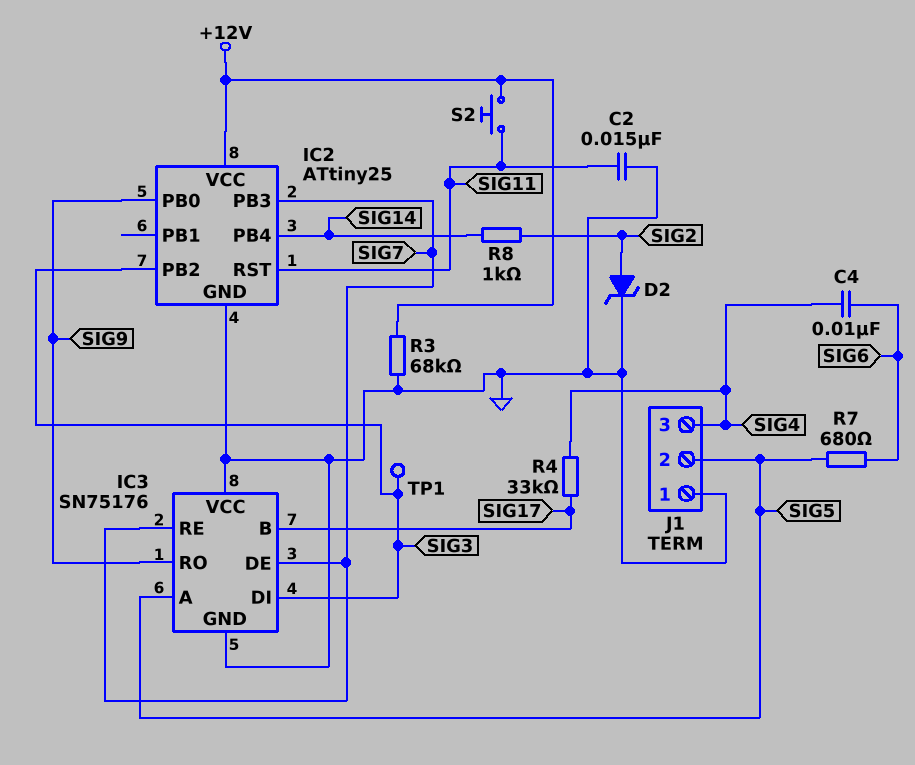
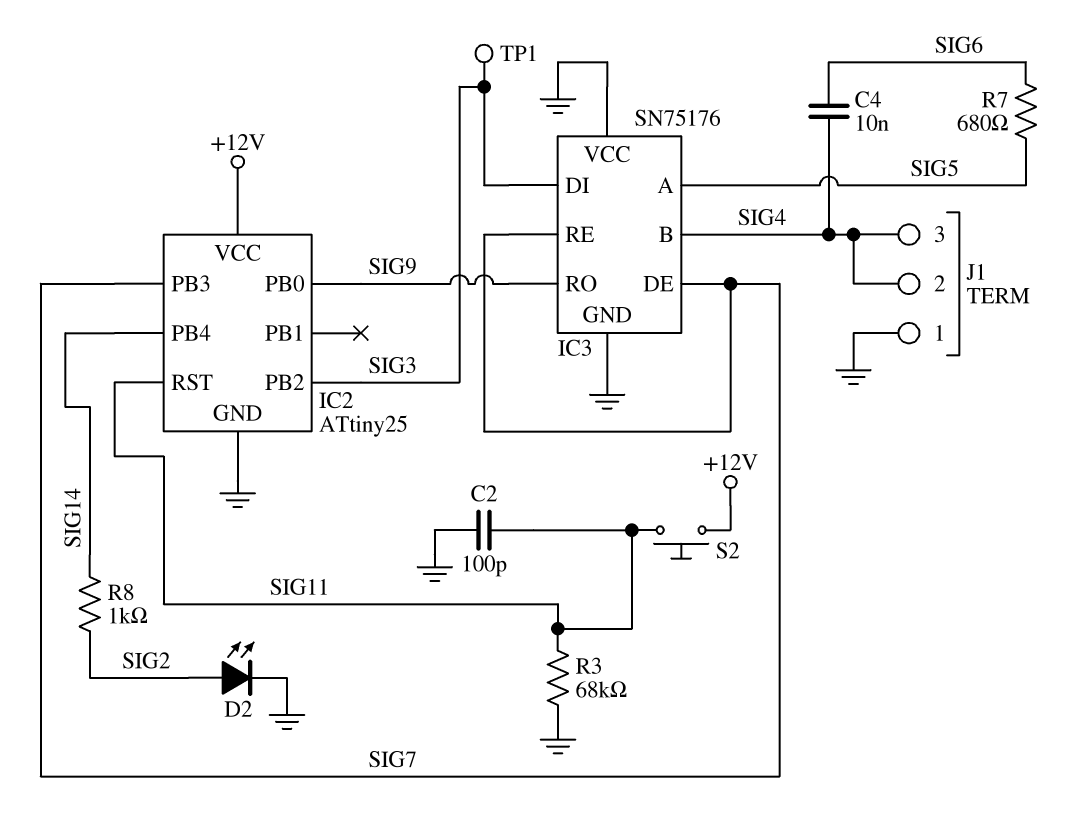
C2: 15nF (GND, SIG11) -> 100pF (GND, SIG11)
D2: zener (A SIG2, K GND) -> LED (A SIG2, K GND)
IC3 pin B: SIG17 -> SIG4
J1 pin 2: SIG5 -> SIG4
R3: 68k (+12V, GND) -> 68k (GND, SIG11)
R4: 33k (SIG4, SIG17) -> none

